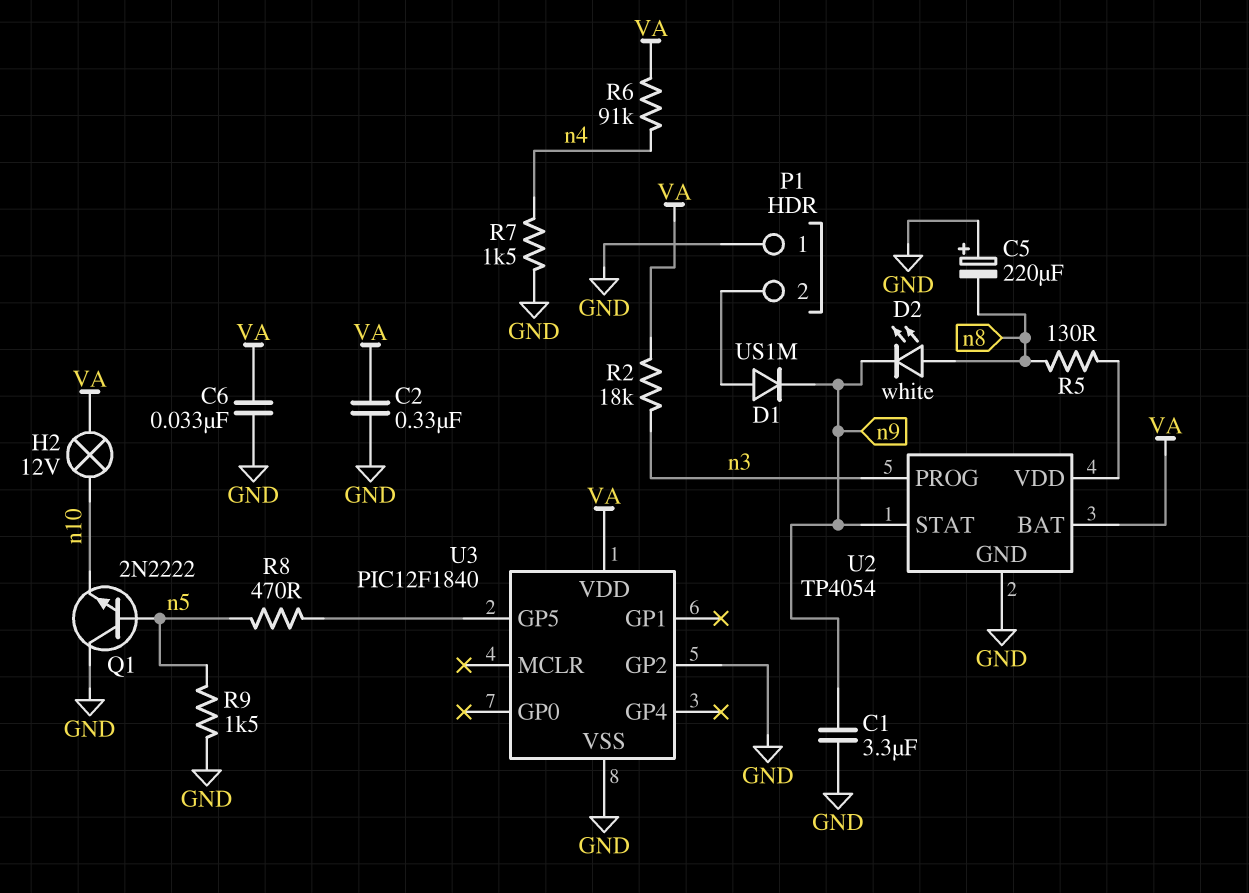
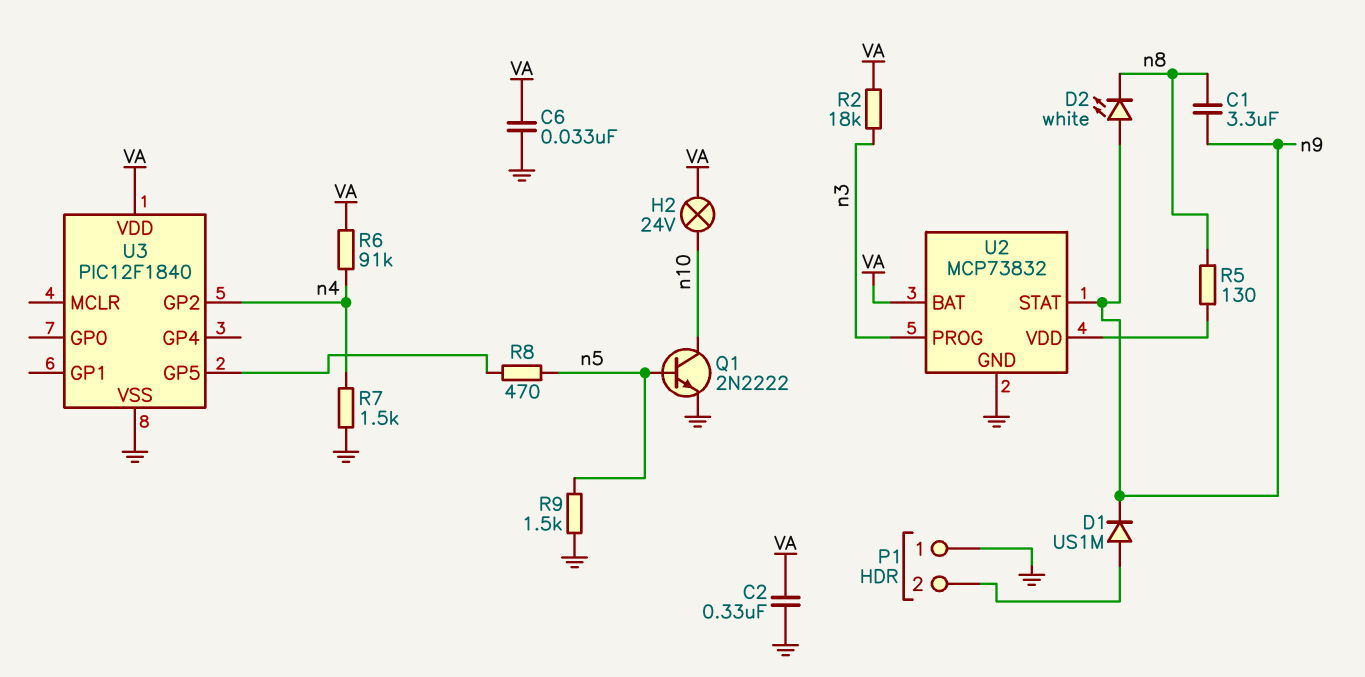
C1: 3.3uF (GND, n9) -> 3.3uF (n8, n9)
C5: 220uF (plus GND, minus n8) -> none
D2: LED white (A n8, K n9) -> LED white (A n9, K n8)
H2: lamp 12V (VA, n10) -> lamp 24V (VA, n10)
Q1: NPN 2N2222 (B n5, C GND, E n10) -> NPN 2N2222 (B n5, C n10, E GND)
U2: TP4054 -> MCP73832
U3 pin GP2: GND -> n4

